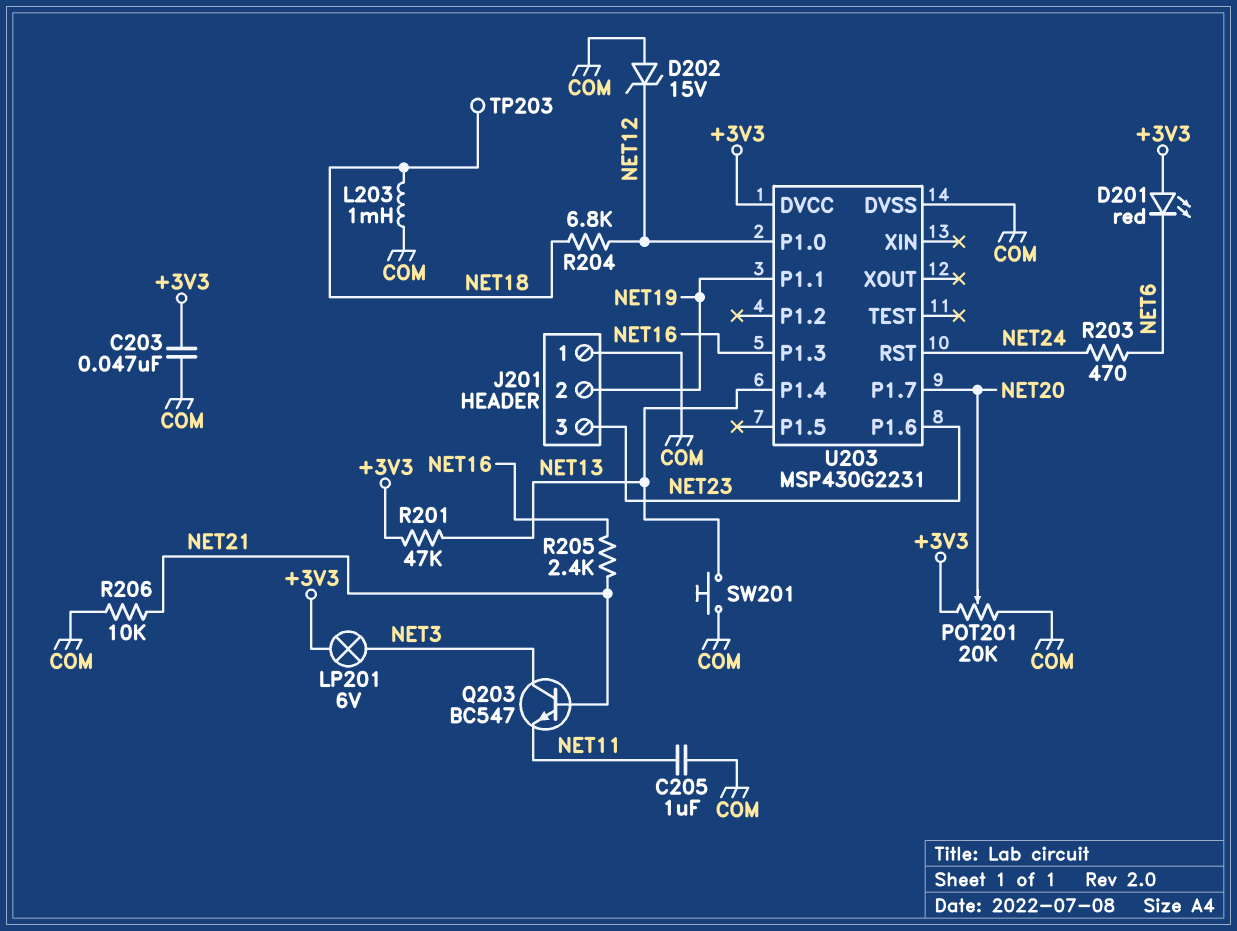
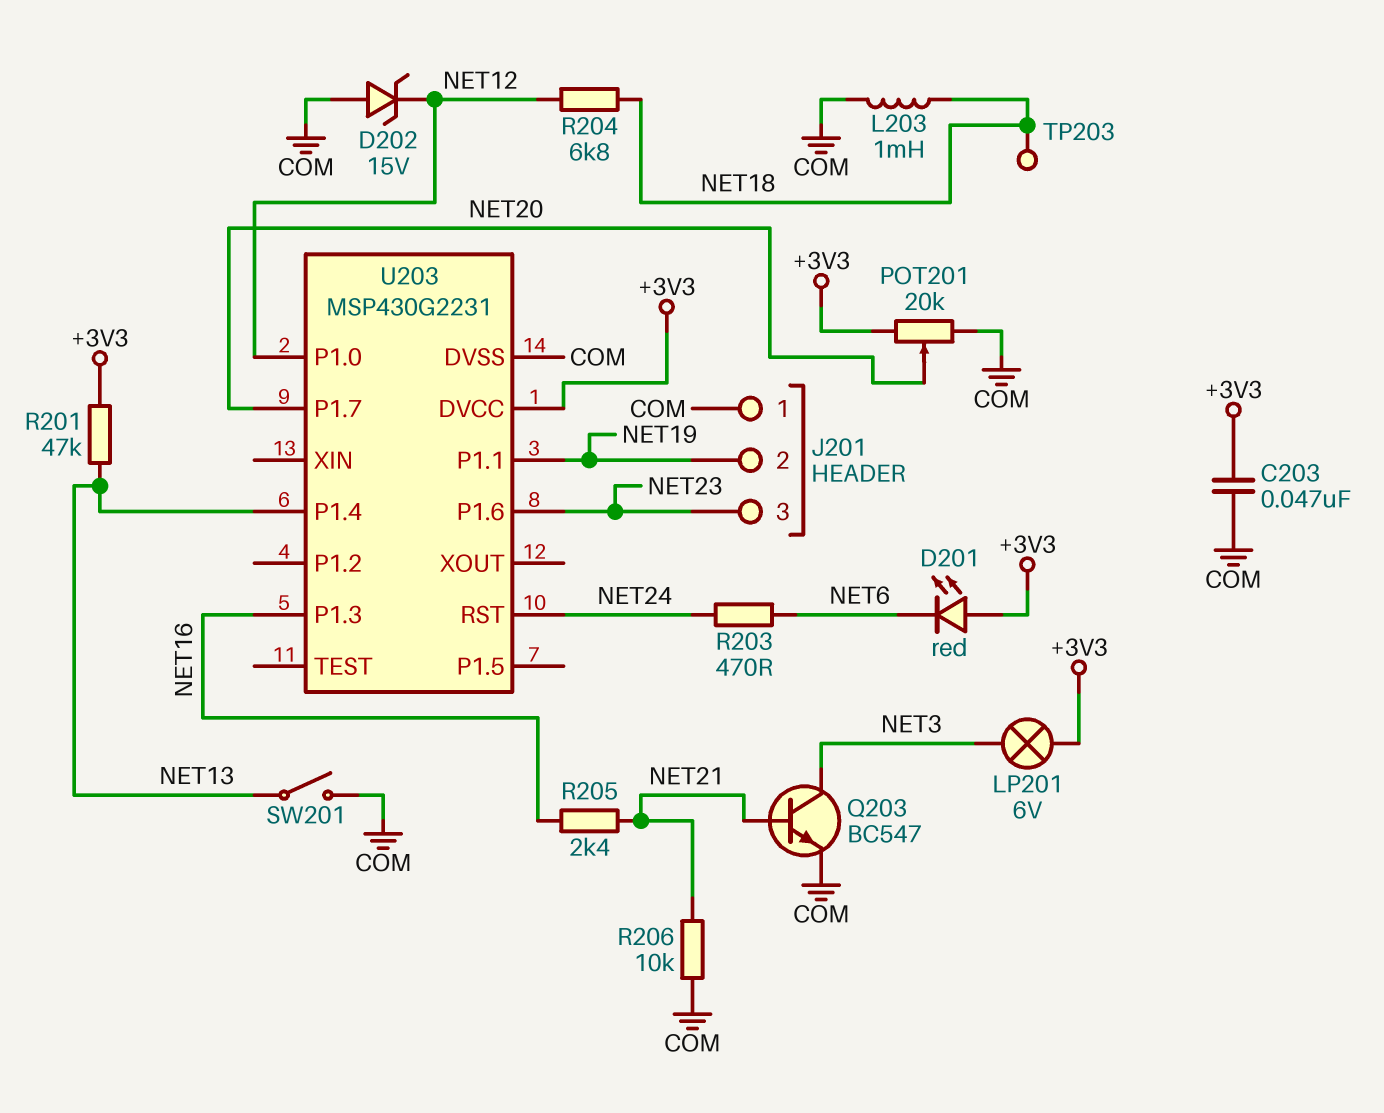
C205: 1uF (COM, NET11) -> none
Q203: NPN BC547 (B NET21, C NET3, E NET11) -> NPN BC547 (B NET21, C NET3, E COM)
SW201: button (COM, NET13) -> switch (COM, NET13)

